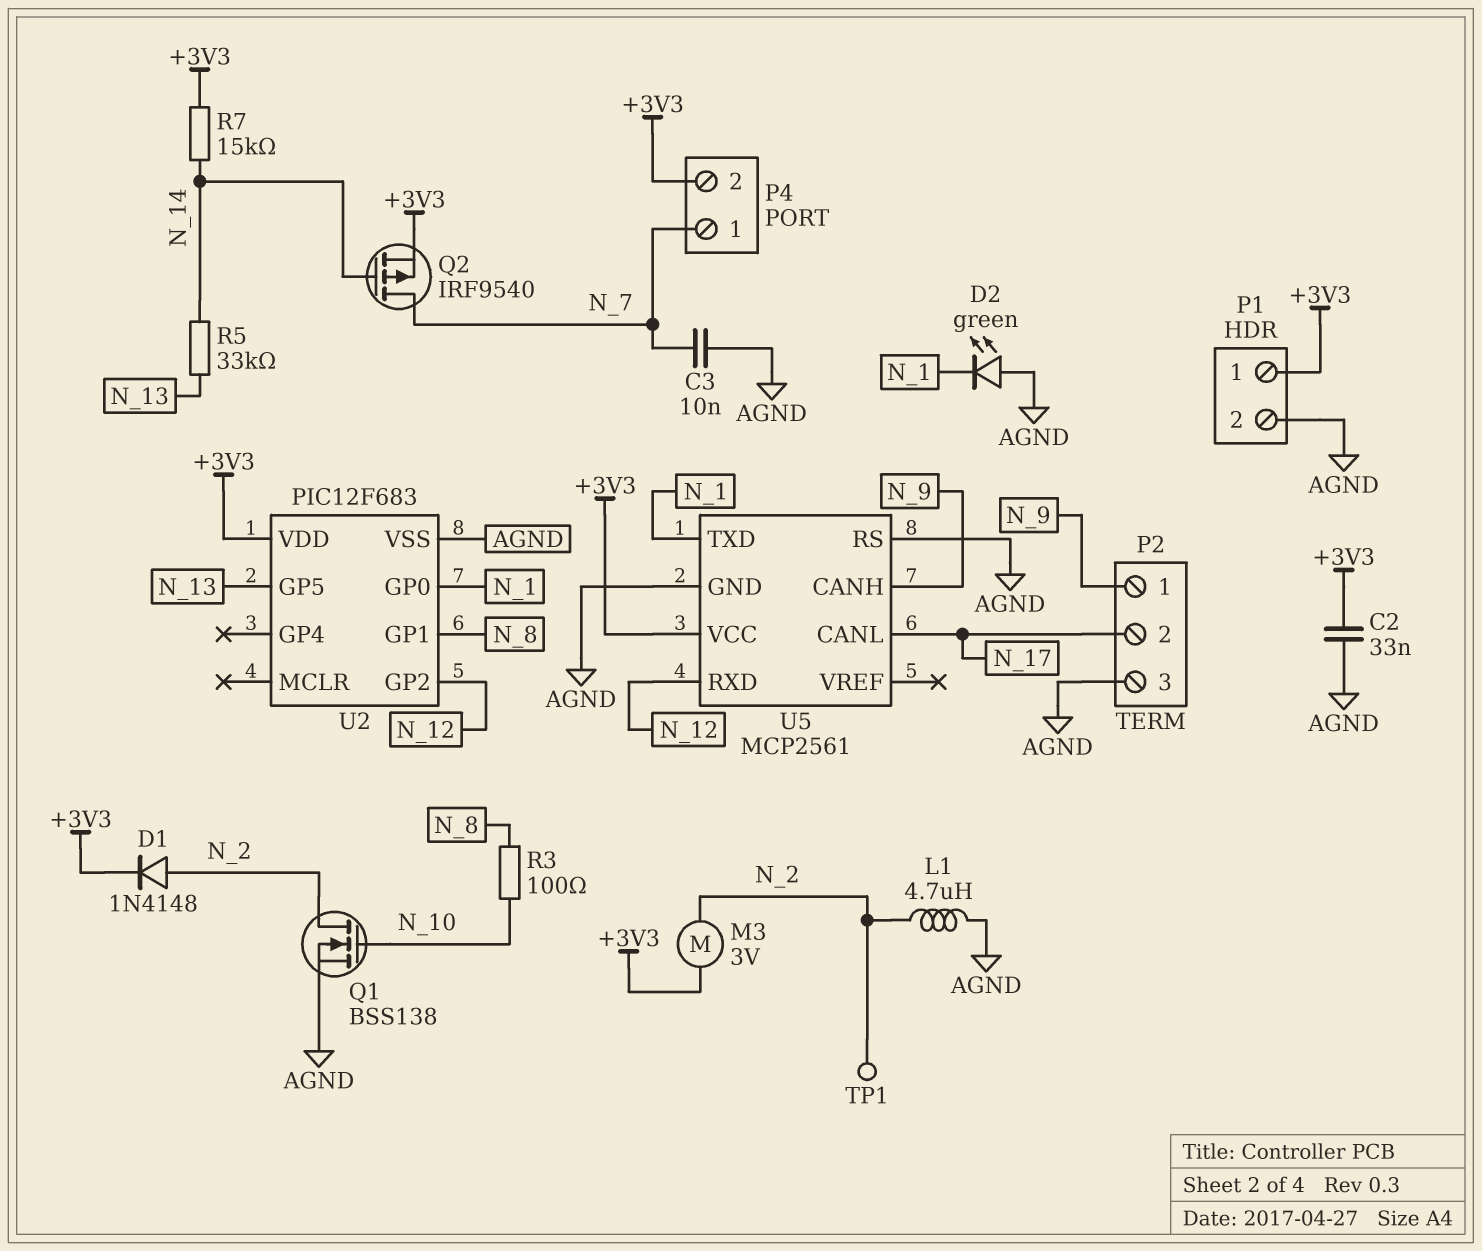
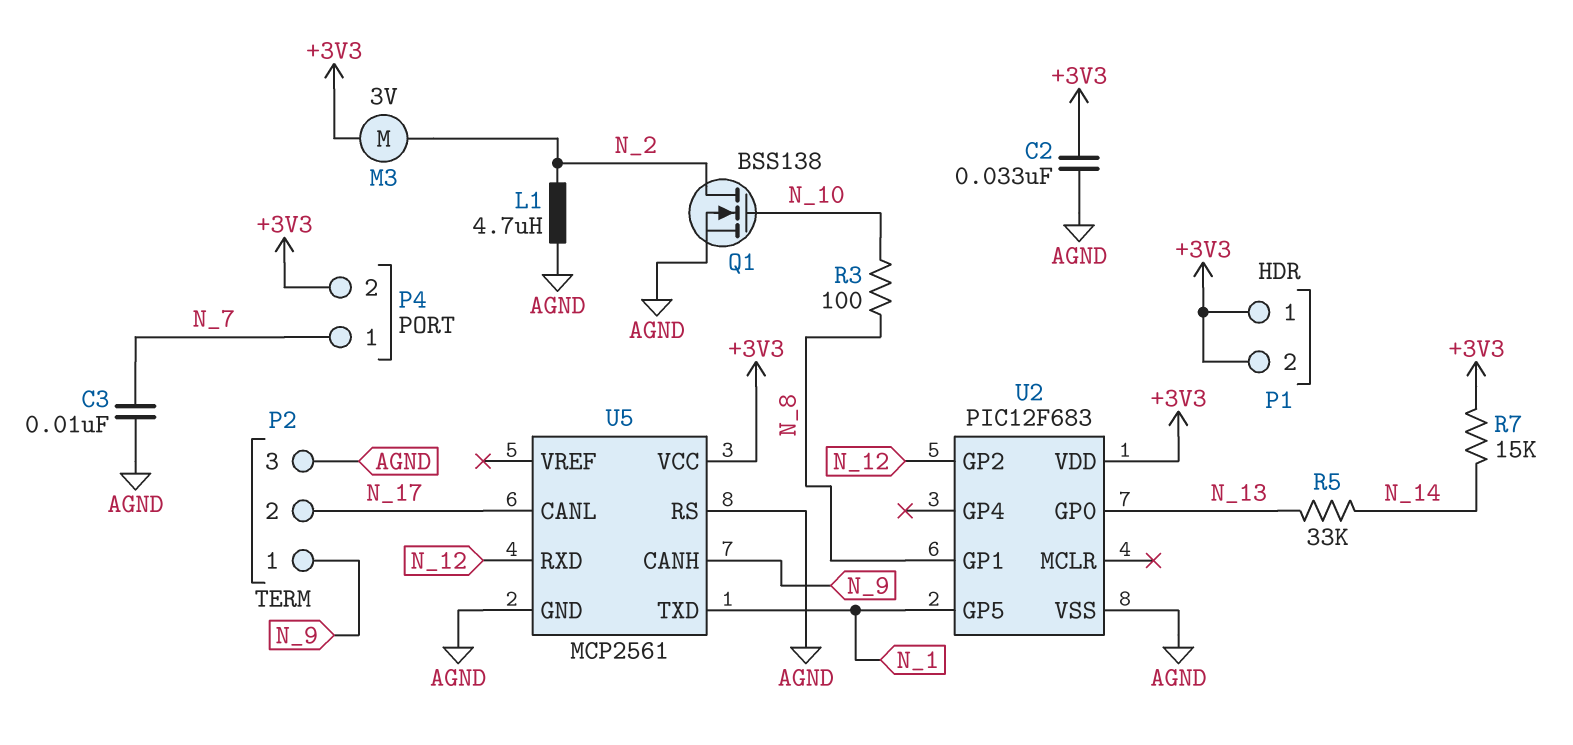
D1: diode 1N4148 (A N_2, K +3V3) -> none
D2: LED green (A AGND, K N_1) -> none
P1 pin 2: AGND -> +3V3
Q2: PMOS IRF9540 (G N_14, D N_7, S +3V3) -> none
TP1: test point (N_2) -> none
U2 pin GP0: N_1 -> N_13
U2 pin GP5: N_13 -> N_1

